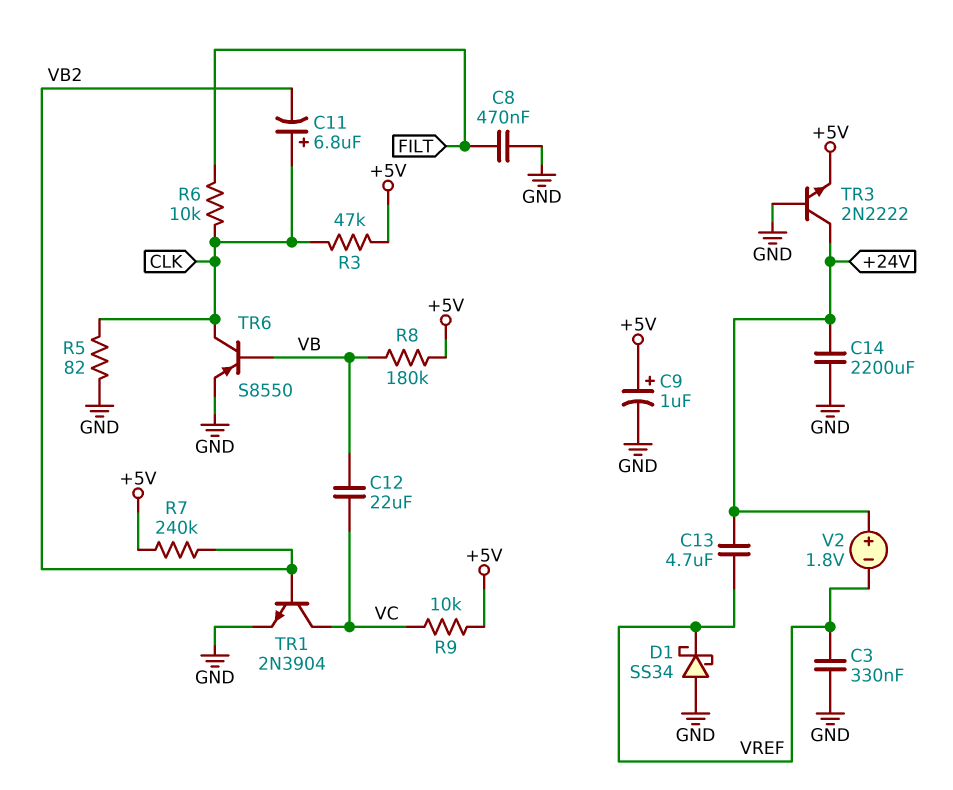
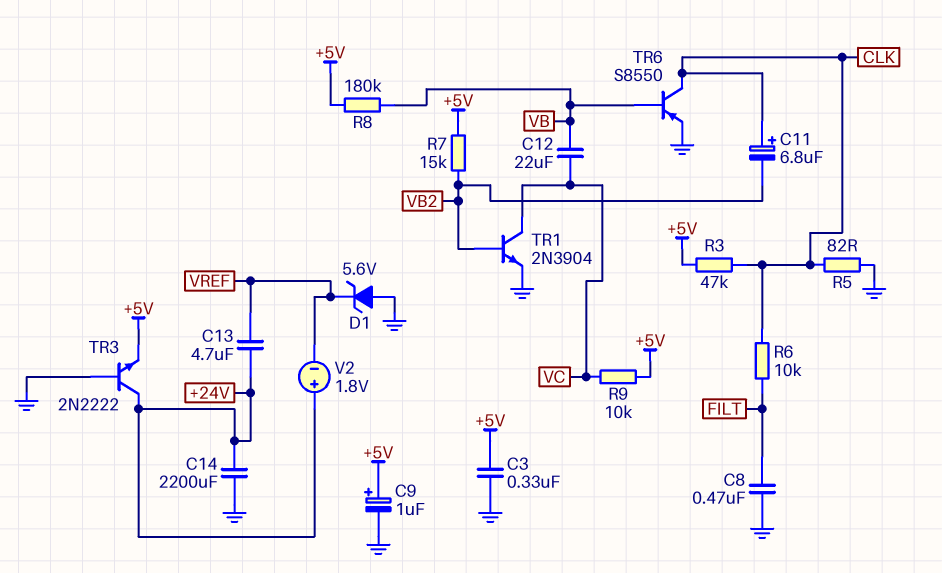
C3: 330nF (GND, VREF) -> 330nF (+5V, GND)
D1: schottky SS34 (A GND, K VREF) -> zener 5.6V (A GND, K VREF)
R7: 240k (+5V, VB2) -> 15k (+5V, VB2)

